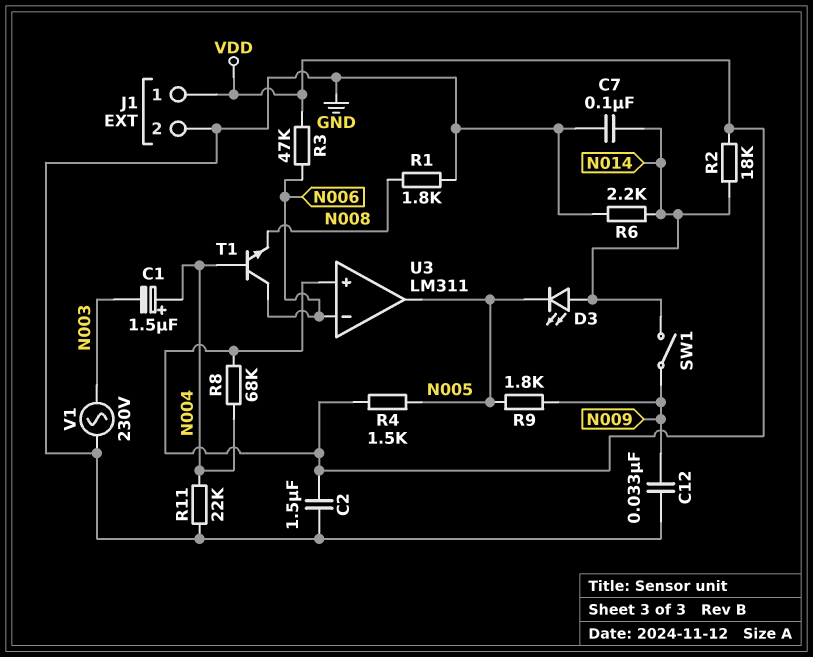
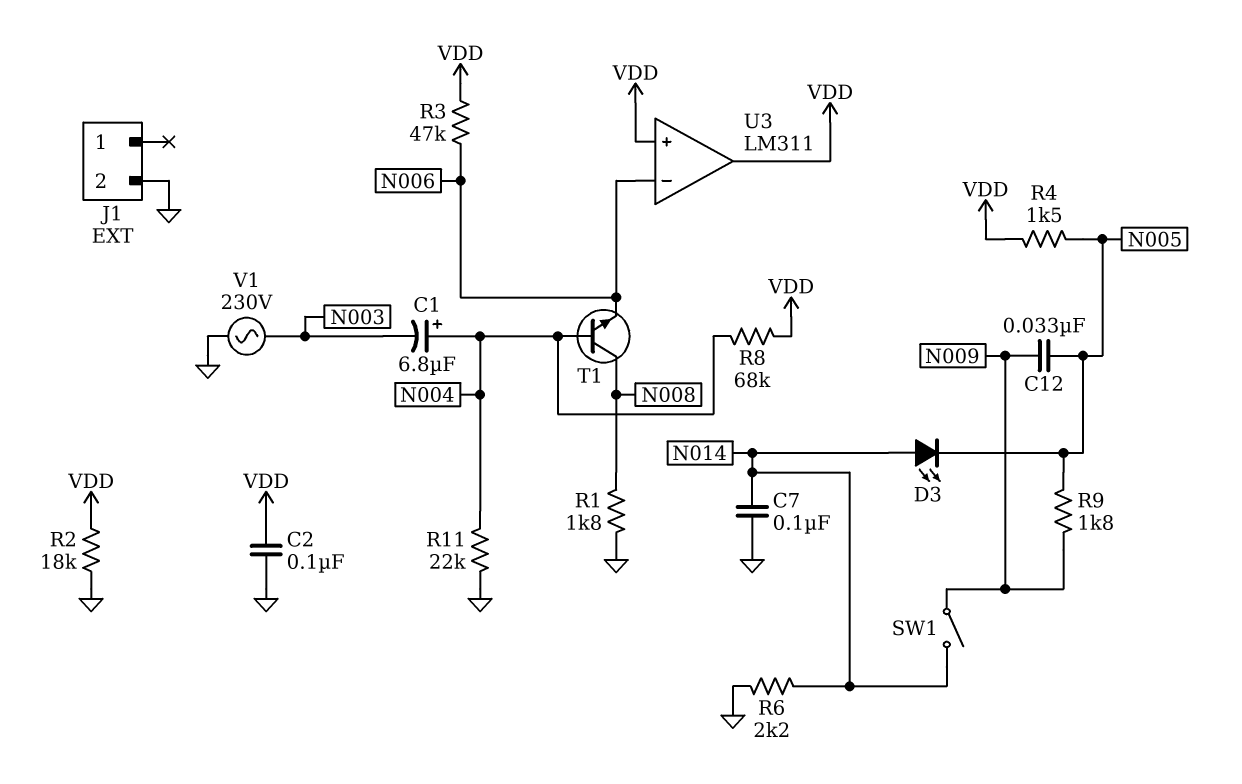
C1: 1.5uF (plus N004, minus N003) -> 6.8uF (plus N004, minus N003)
C2: 1.5uF (GND, VDD) -> 100nF (GND, VDD)
C12: 33nF (GND, N009) -> 33nF (N005, N009)
J1 pin 1: VDD -> none
R2: 18k (N014, VDD) -> 18k (GND, VDD)
T1: NPN (B N004, C N006, E N008) -> NPN (B N004, C N008, E N006)
U3 pin out: N005 -> VDD

